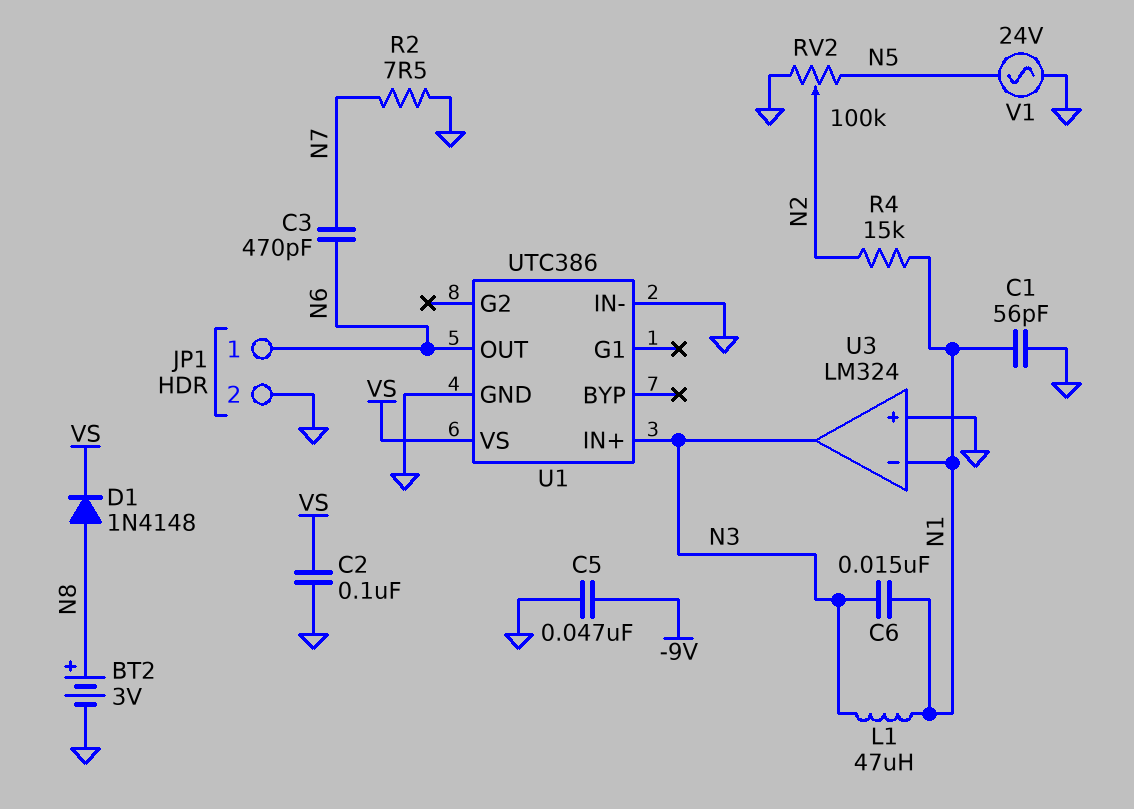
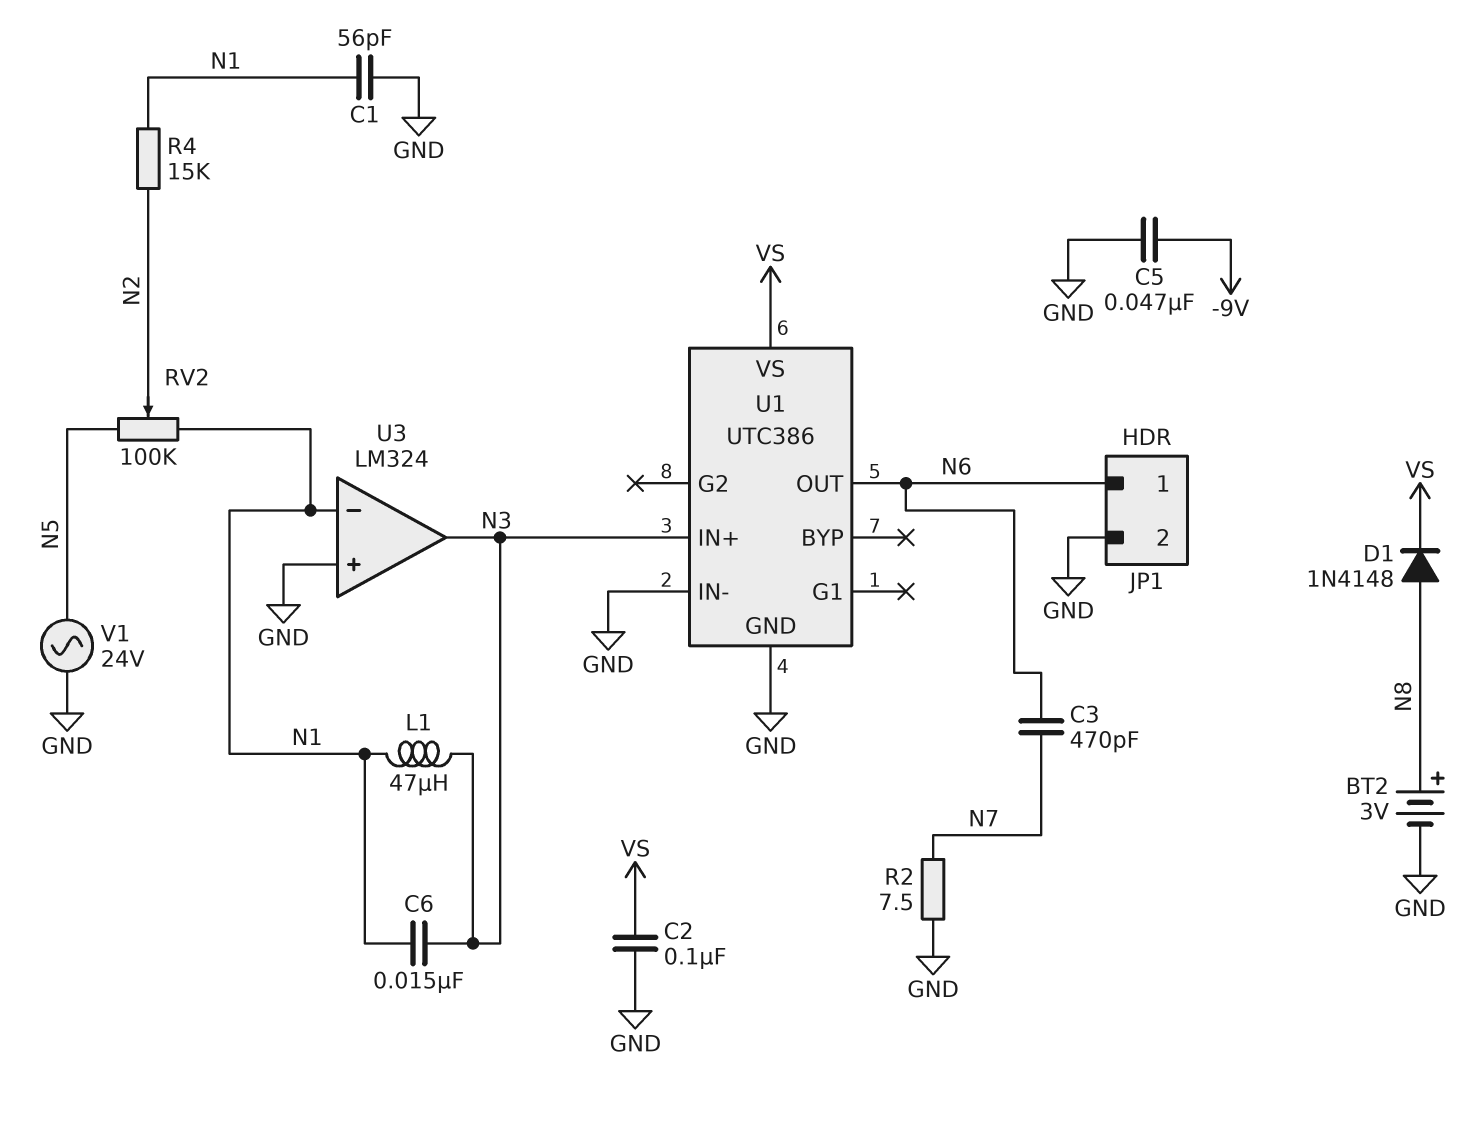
RV2: 100k (GND, N5, wiper N2) -> 100k (N1, N5, wiper N2)

